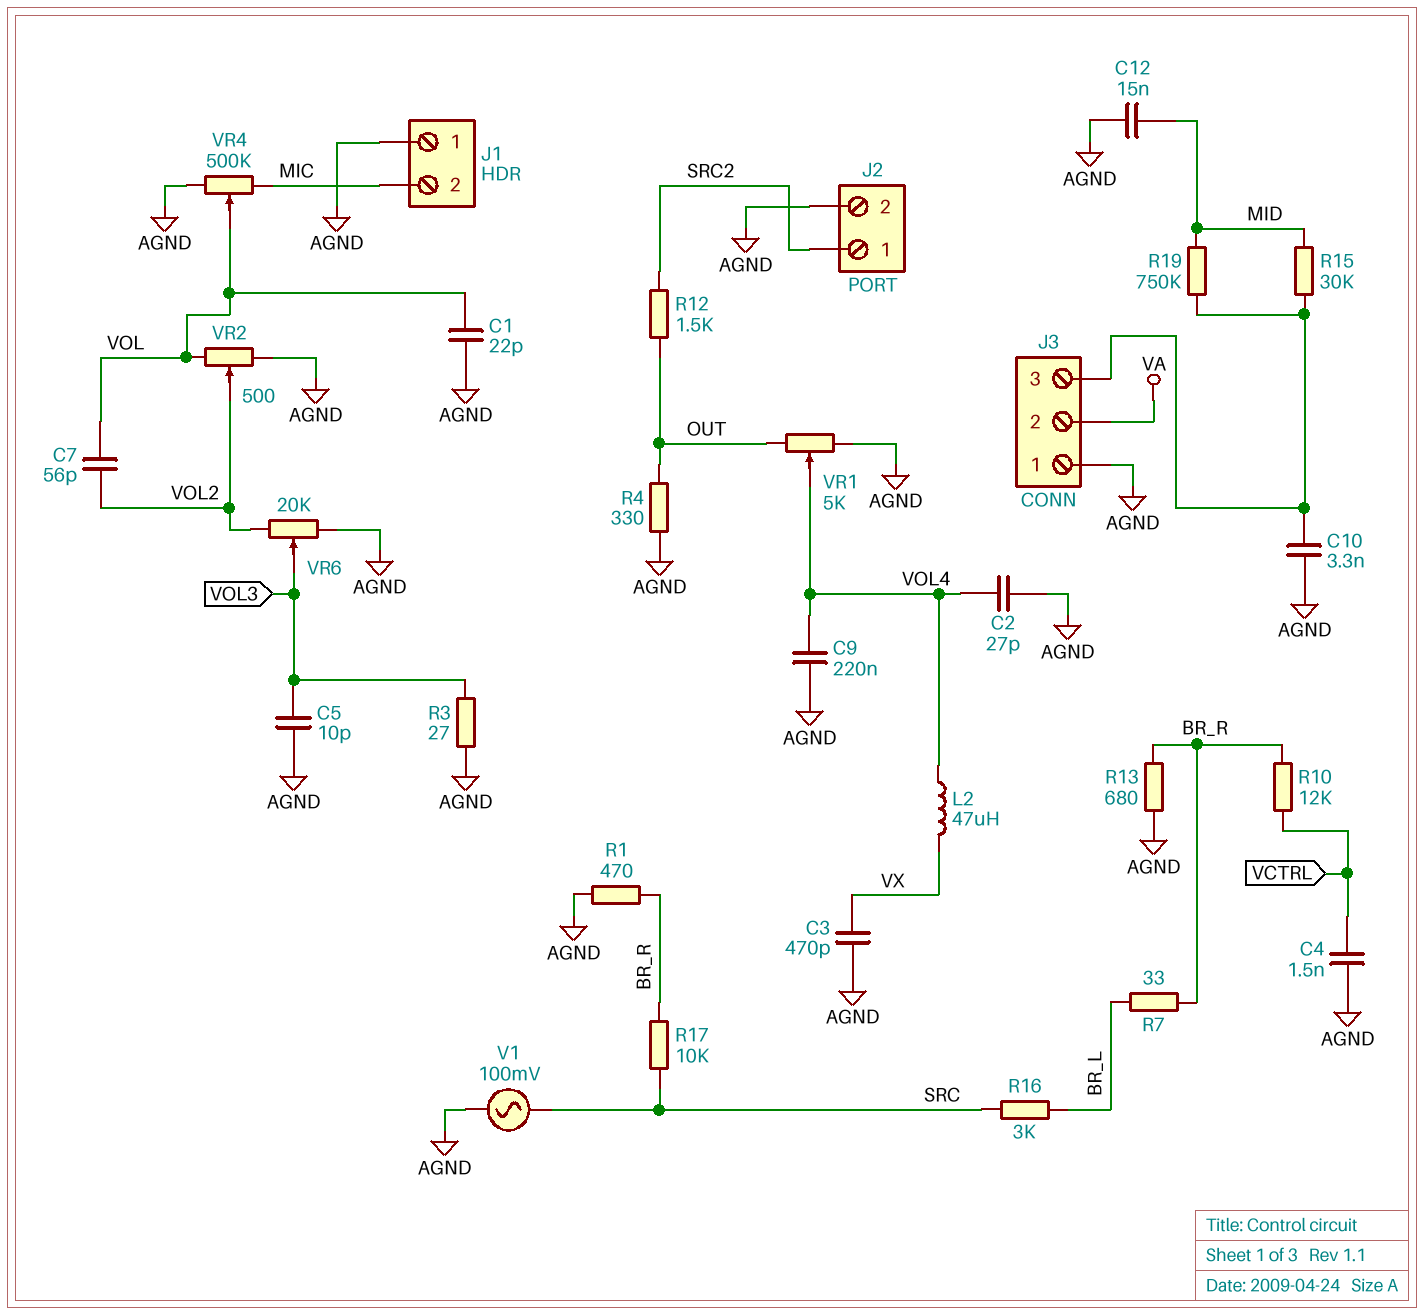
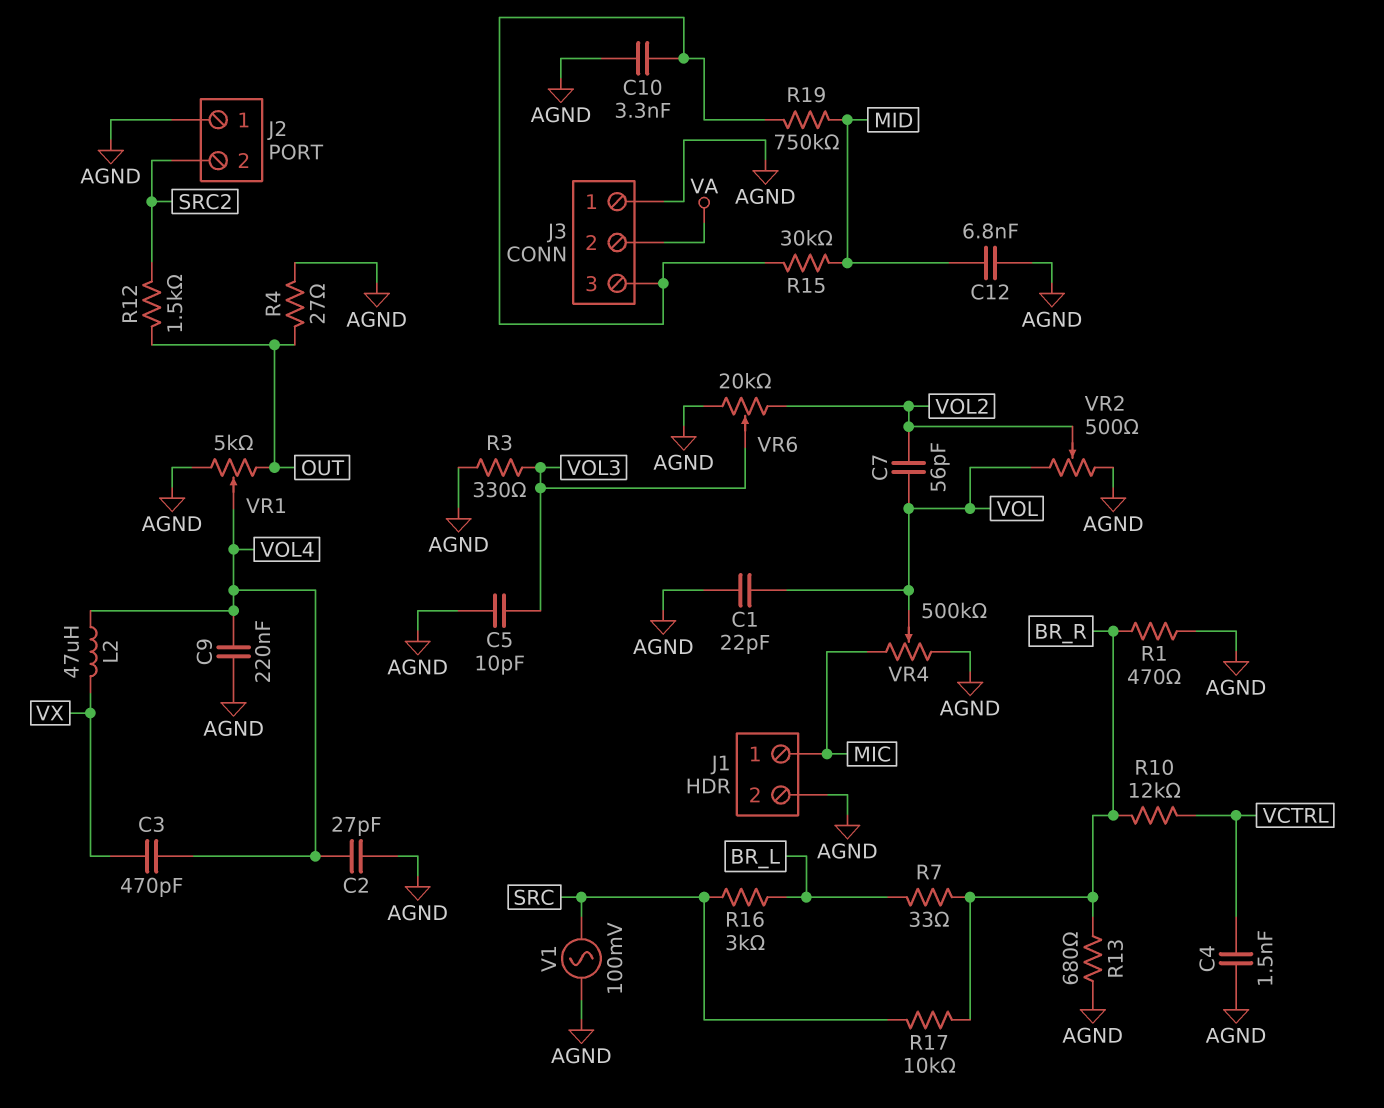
C3: 470pF (AGND, VX) -> 470pF (VOL4, VX)
C12: 15nF (AGND, MID) -> 6.8nF (AGND, MID)
J1 pin 1: AGND -> MIC
J1 pin 2: MIC -> AGND
J2 pin 1: SRC2 -> AGND
J2 pin 2: AGND -> SRC2
R3: 27 (AGND, VOL3) -> 330 (AGND, VOL3)
R4: 330 (AGND, OUT) -> 27 (AGND, OUT)

